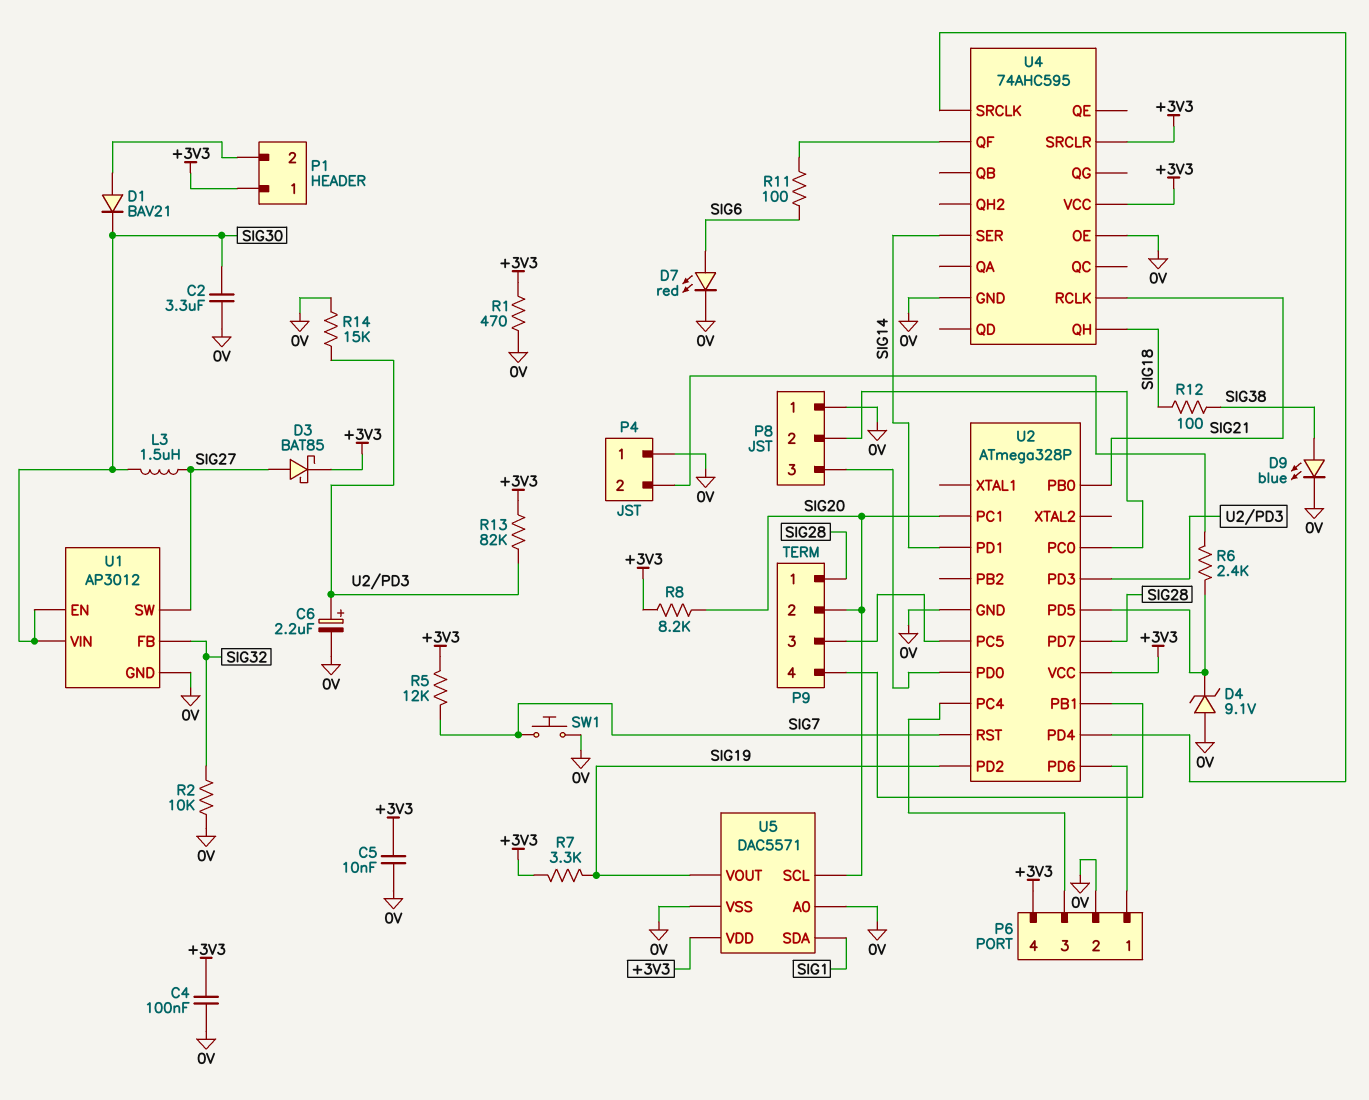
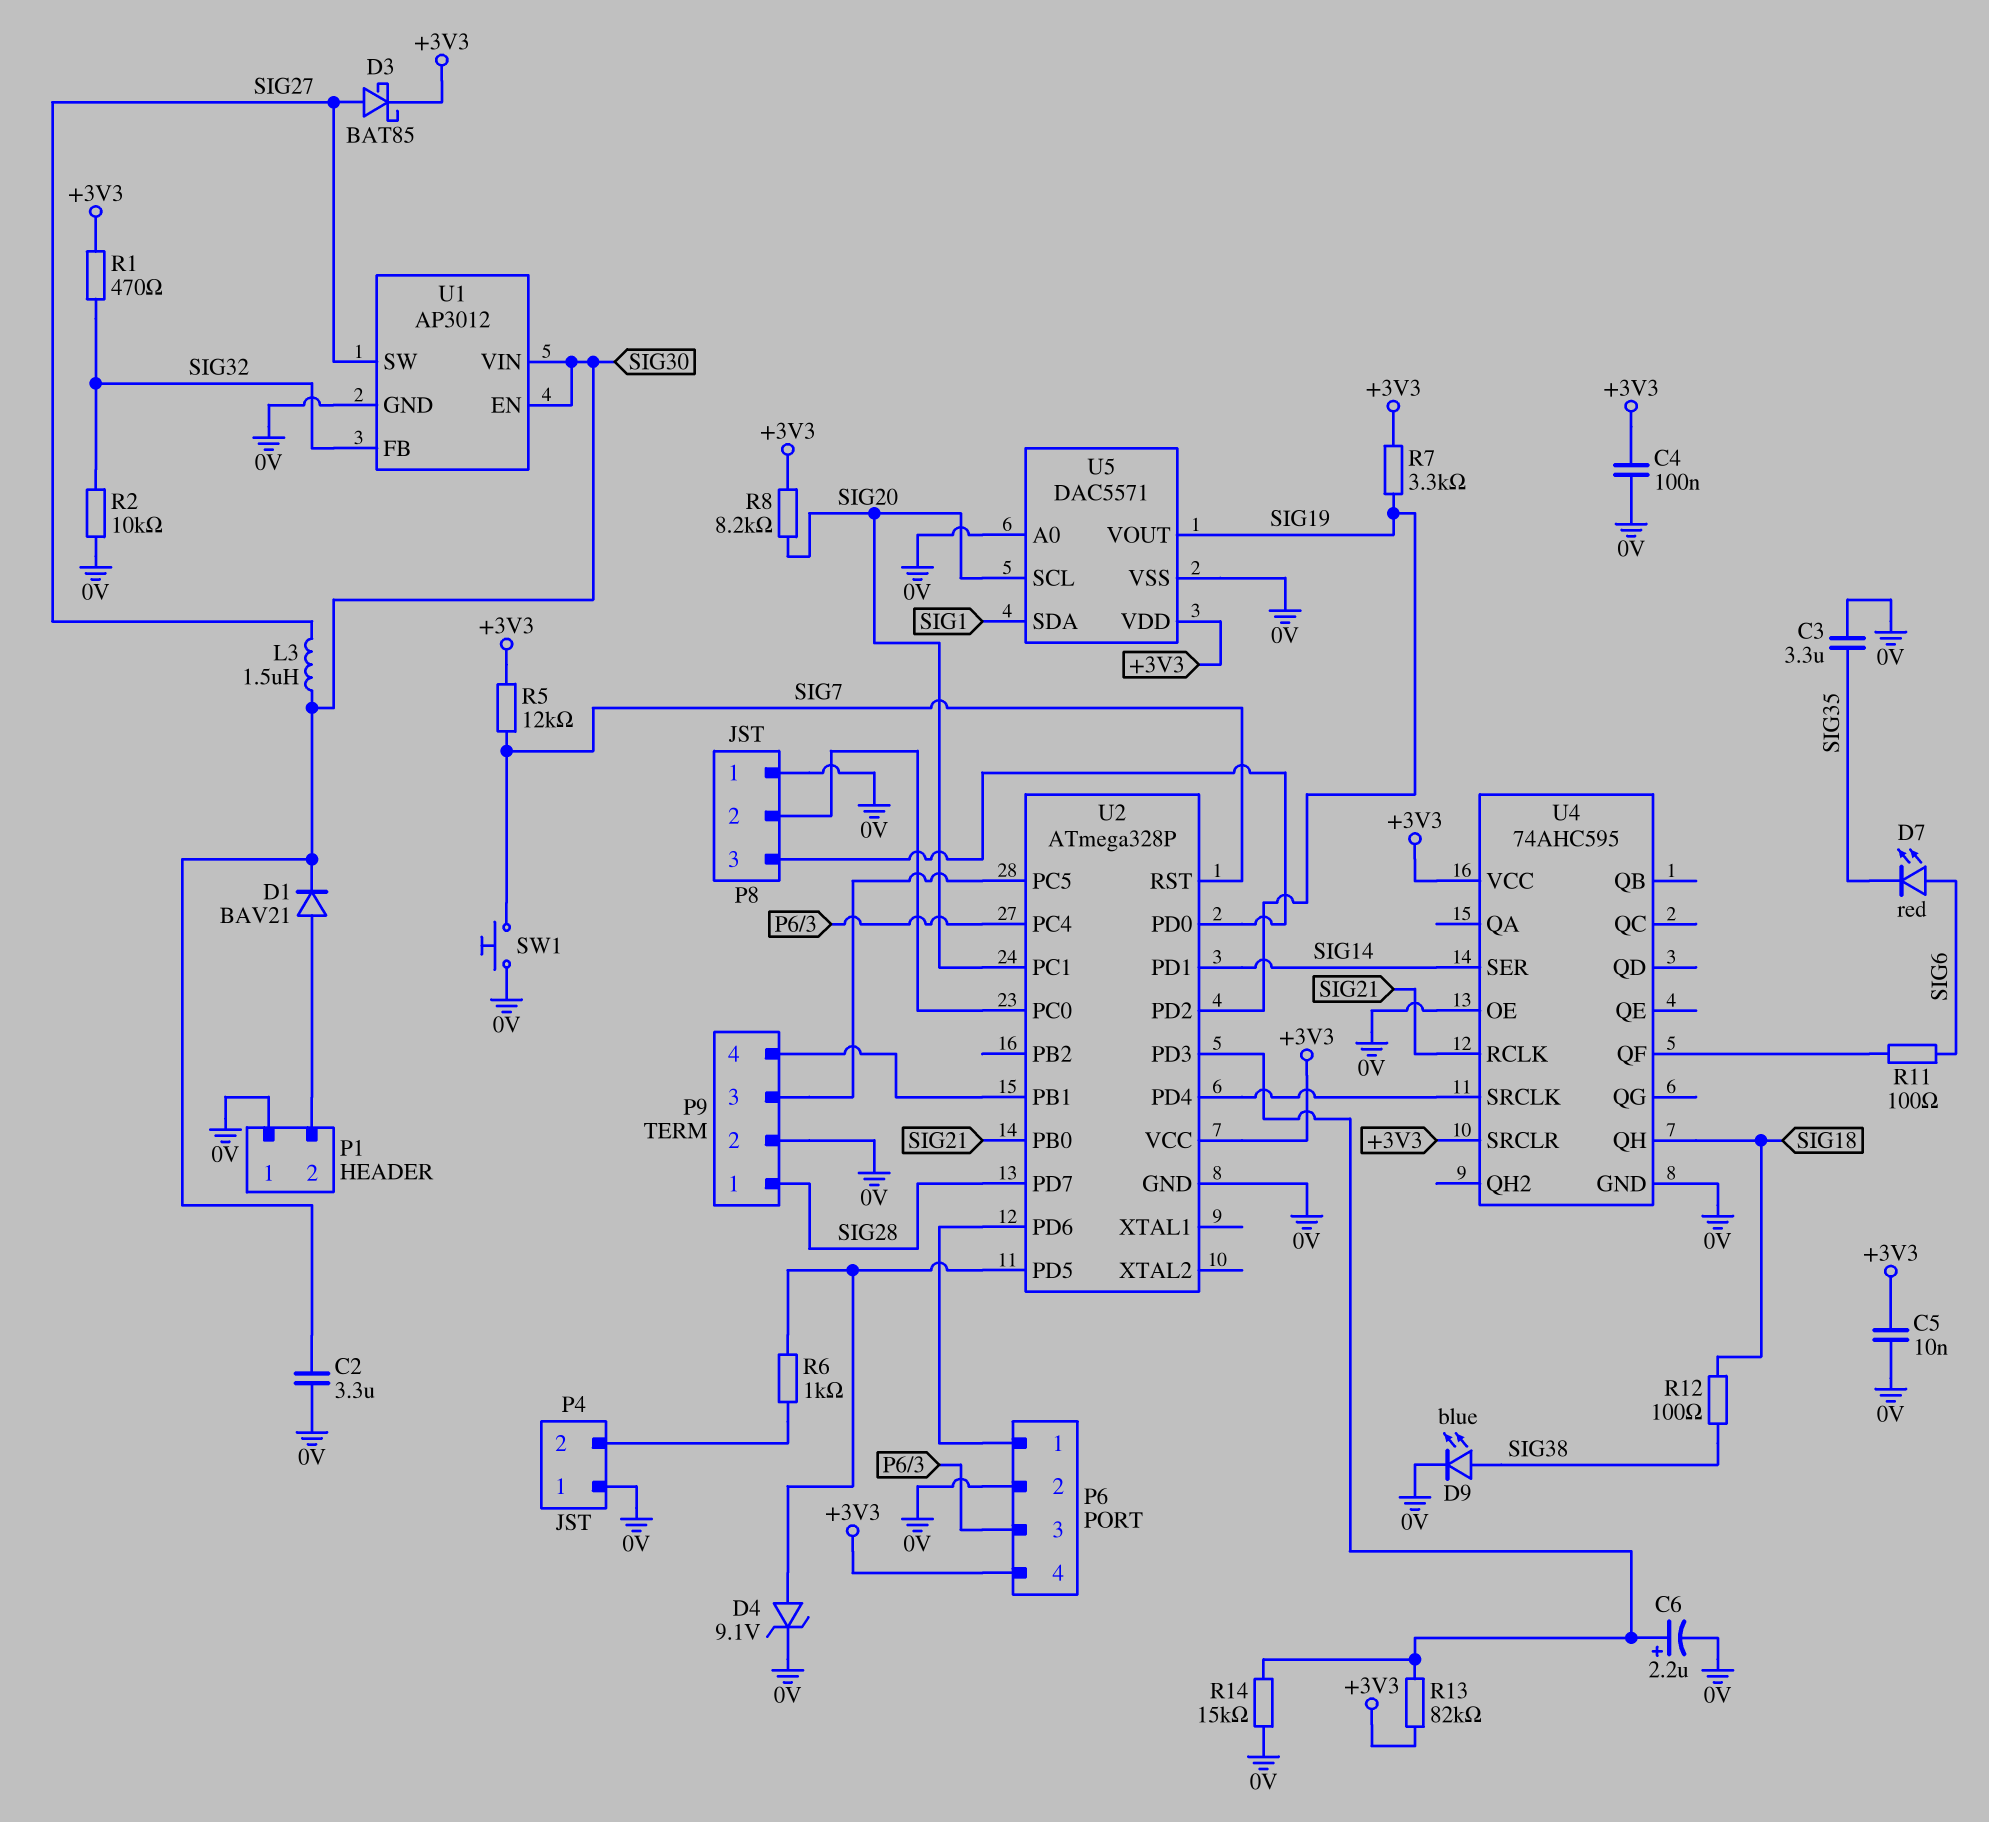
C3: none -> 3.3uF (0V, SIG35)
D4: zener 9.1V (A 0V, K U2/PD5) -> zener 9.1V (A U2/PD5, K 0V)
D7: LED red (A SIG6, K 0V) -> LED red (A SIG6, K SIG35)
P1 pin 1: +3V3 -> 0V
P9 pin 2: SIG20 -> 0V
R1: 470 (+3V3, 0V) -> 470 (+3V3, SIG32)
R6: 2.4k (P4/2, U2/PD5) -> 1k (P4/2, U2/PD5)

